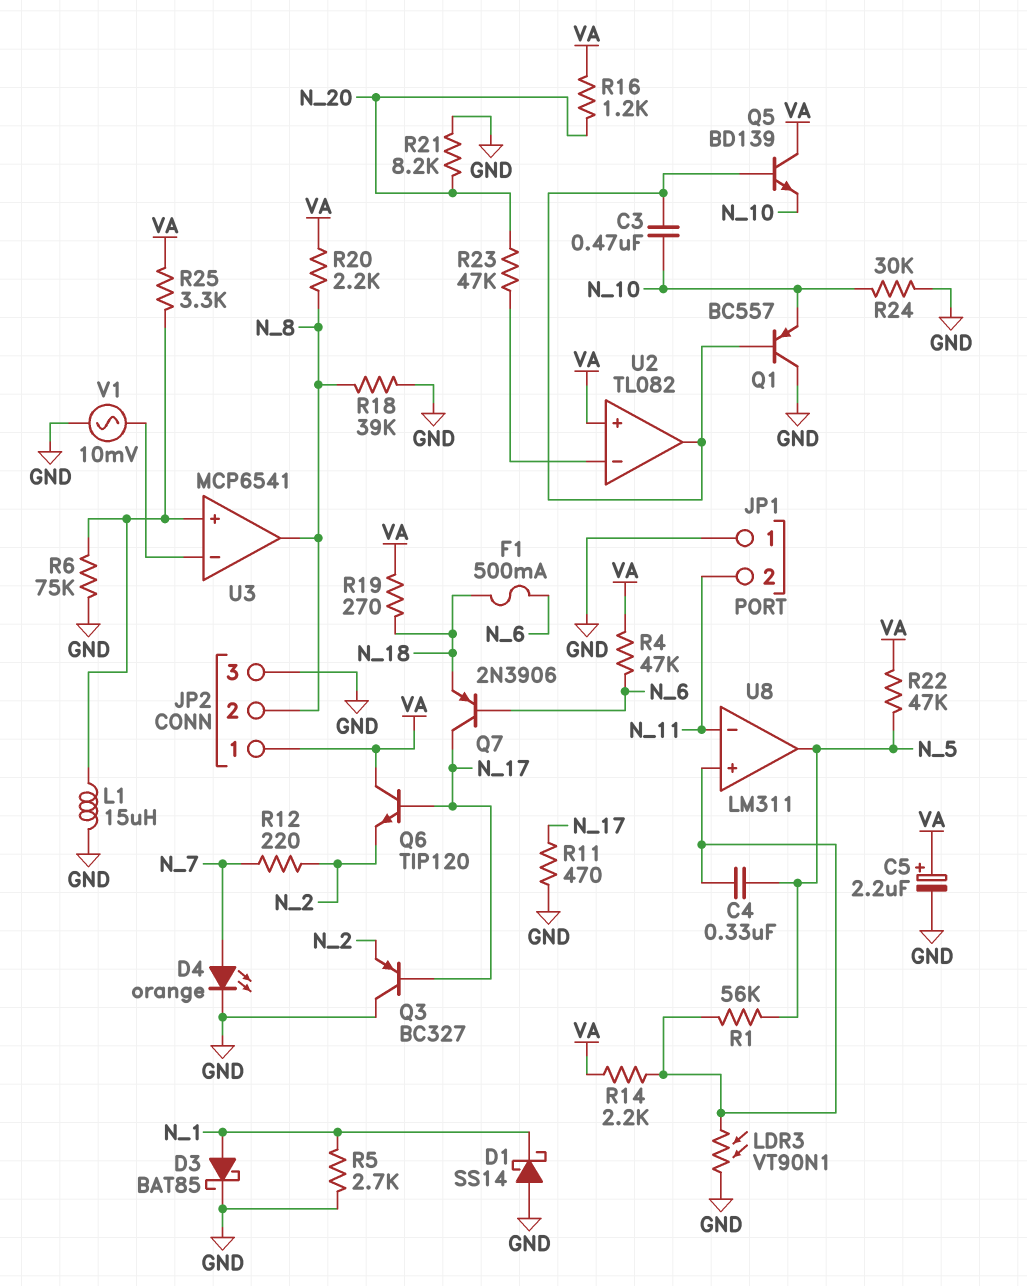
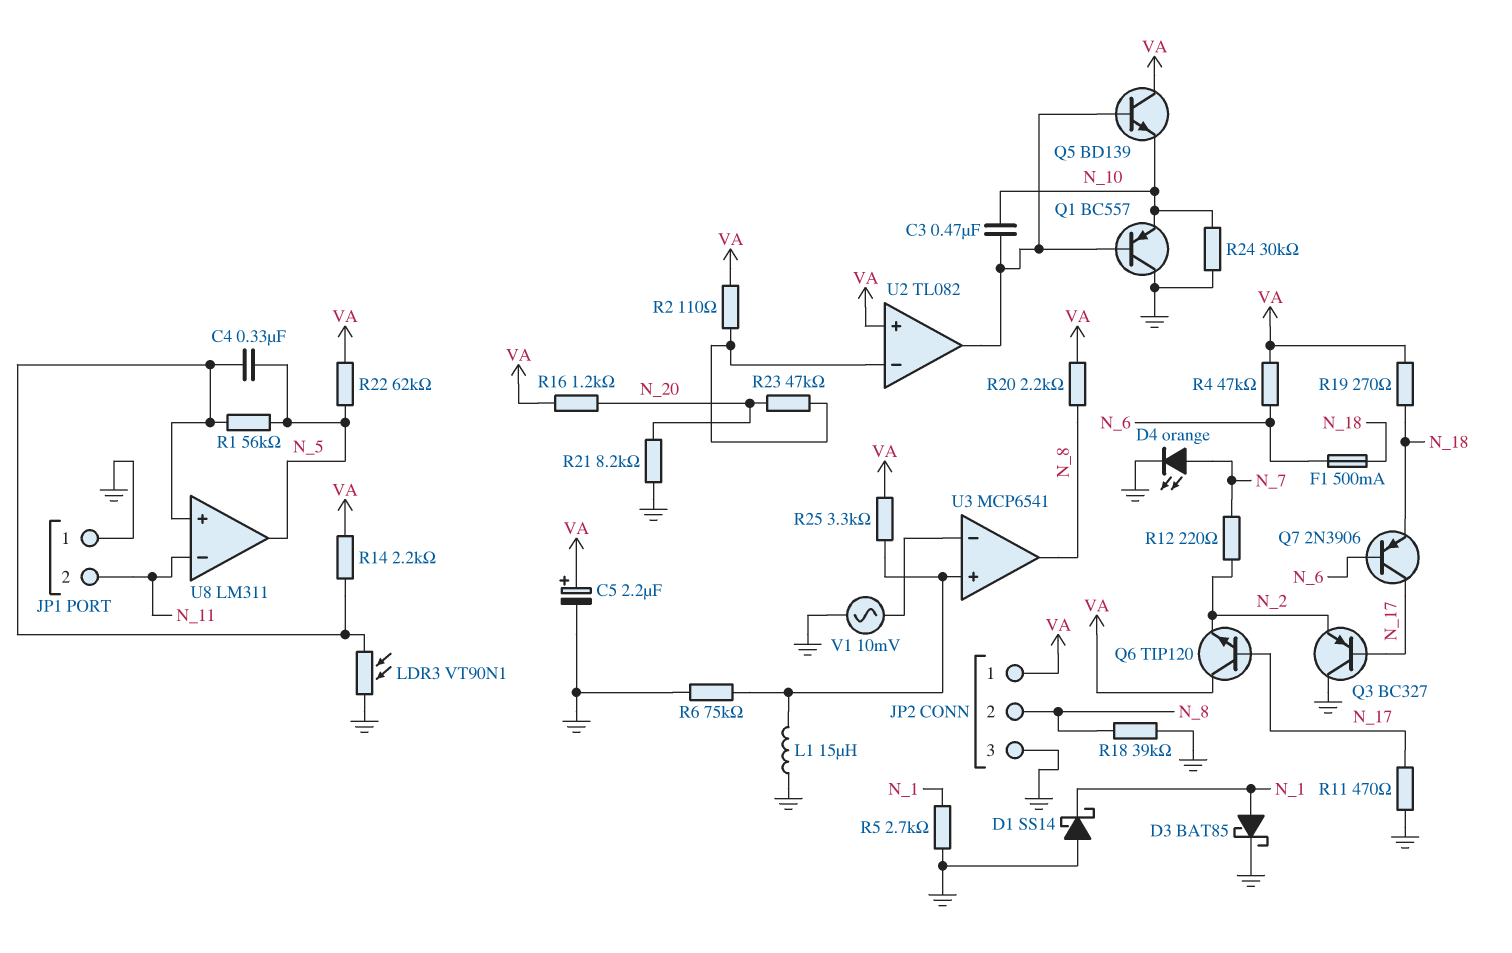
R2: none -> 110 (U2/in-, VA)
R22: 47k (N_5, VA) -> 62k (N_5, VA)

